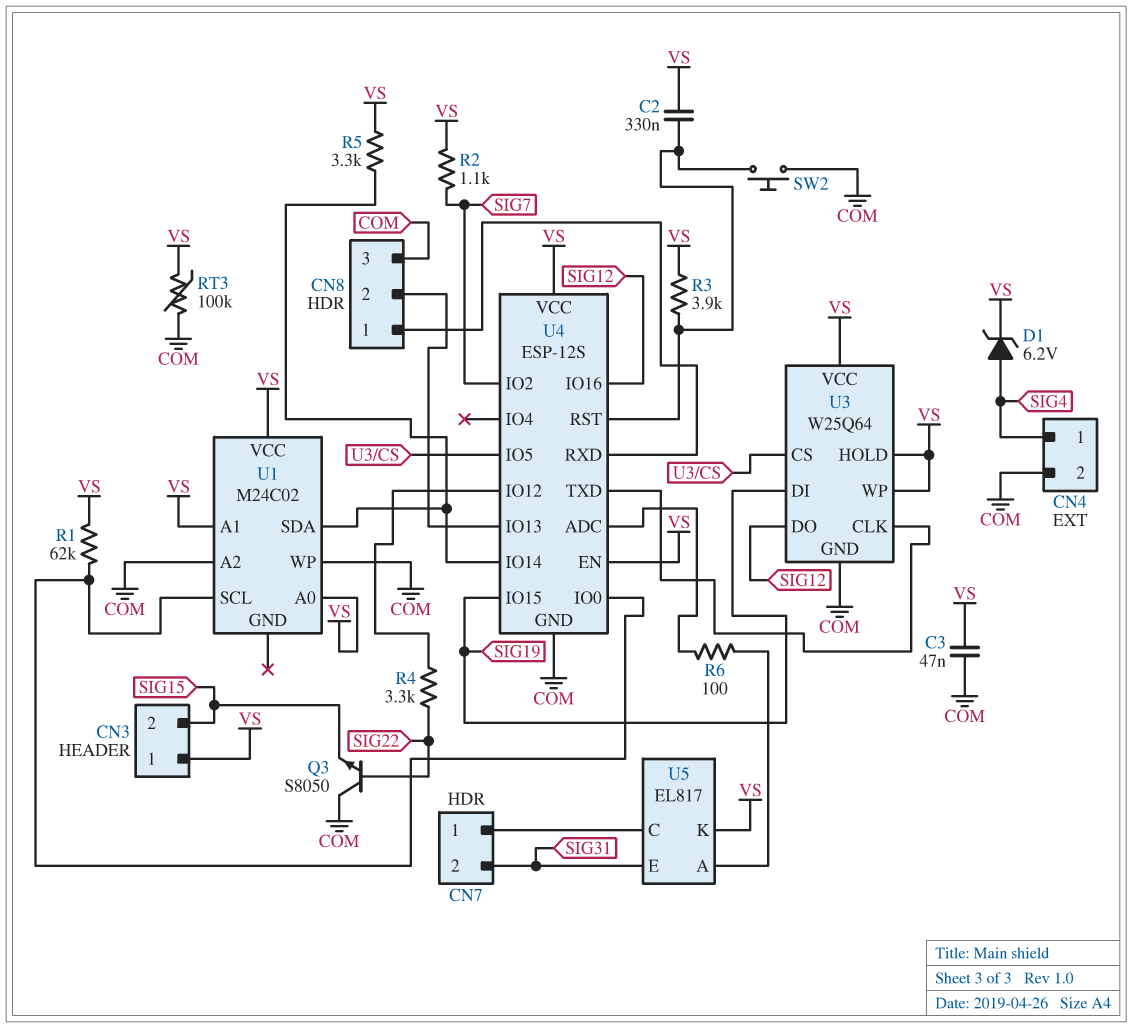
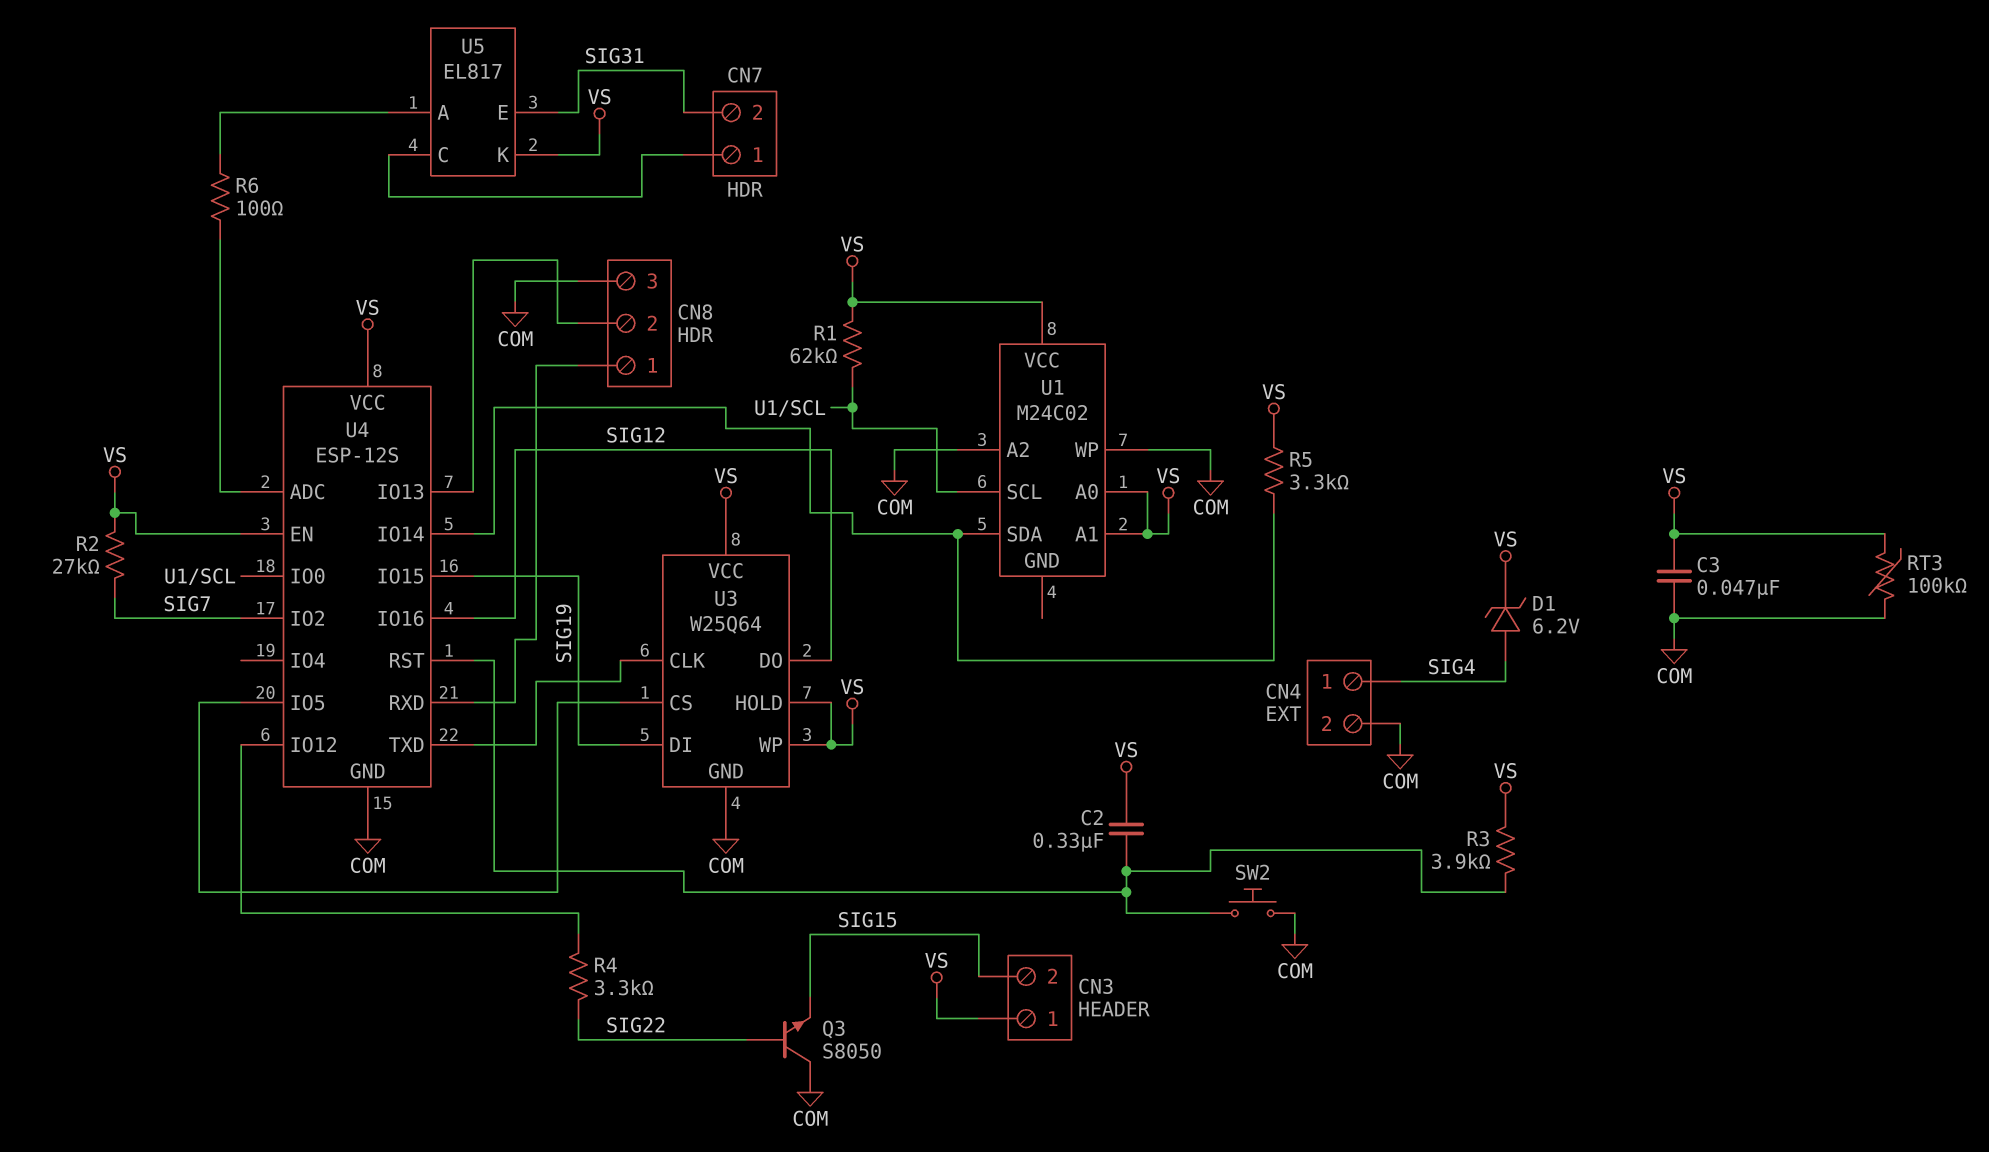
R2: 1.1k (SIG7, VS) -> 27k (SIG7, VS)

